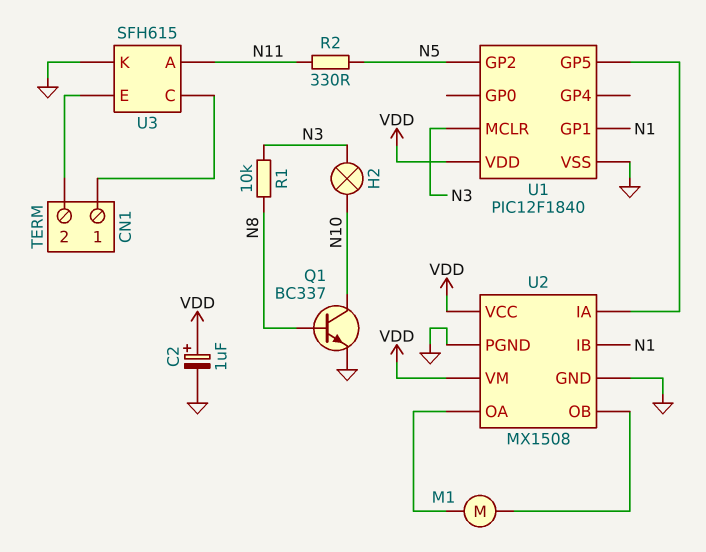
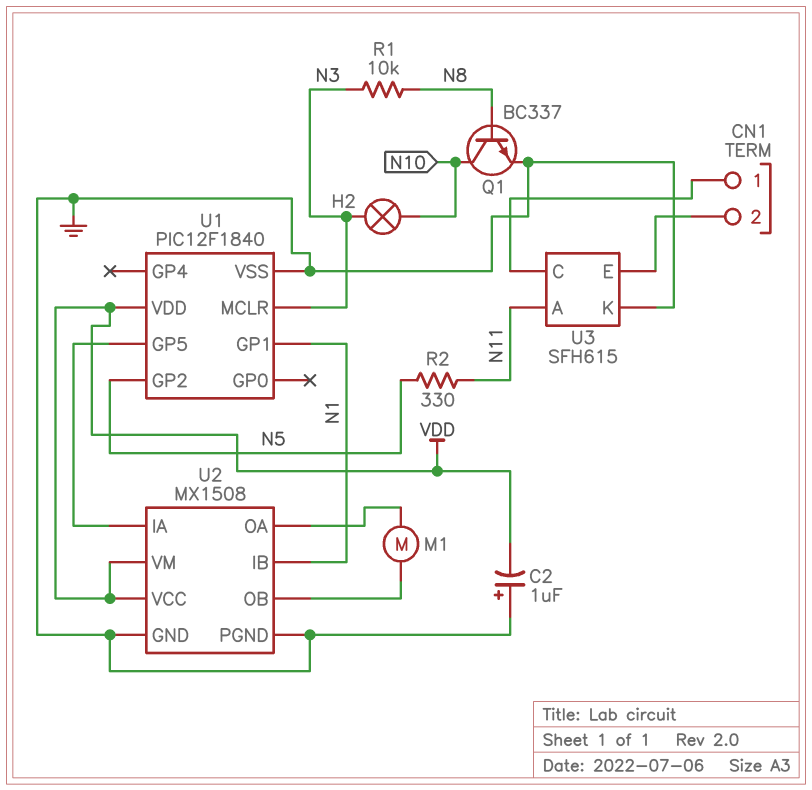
C2: 1uF (plus VDD, minus GND) -> 1uF (plus GND, minus VDD)

